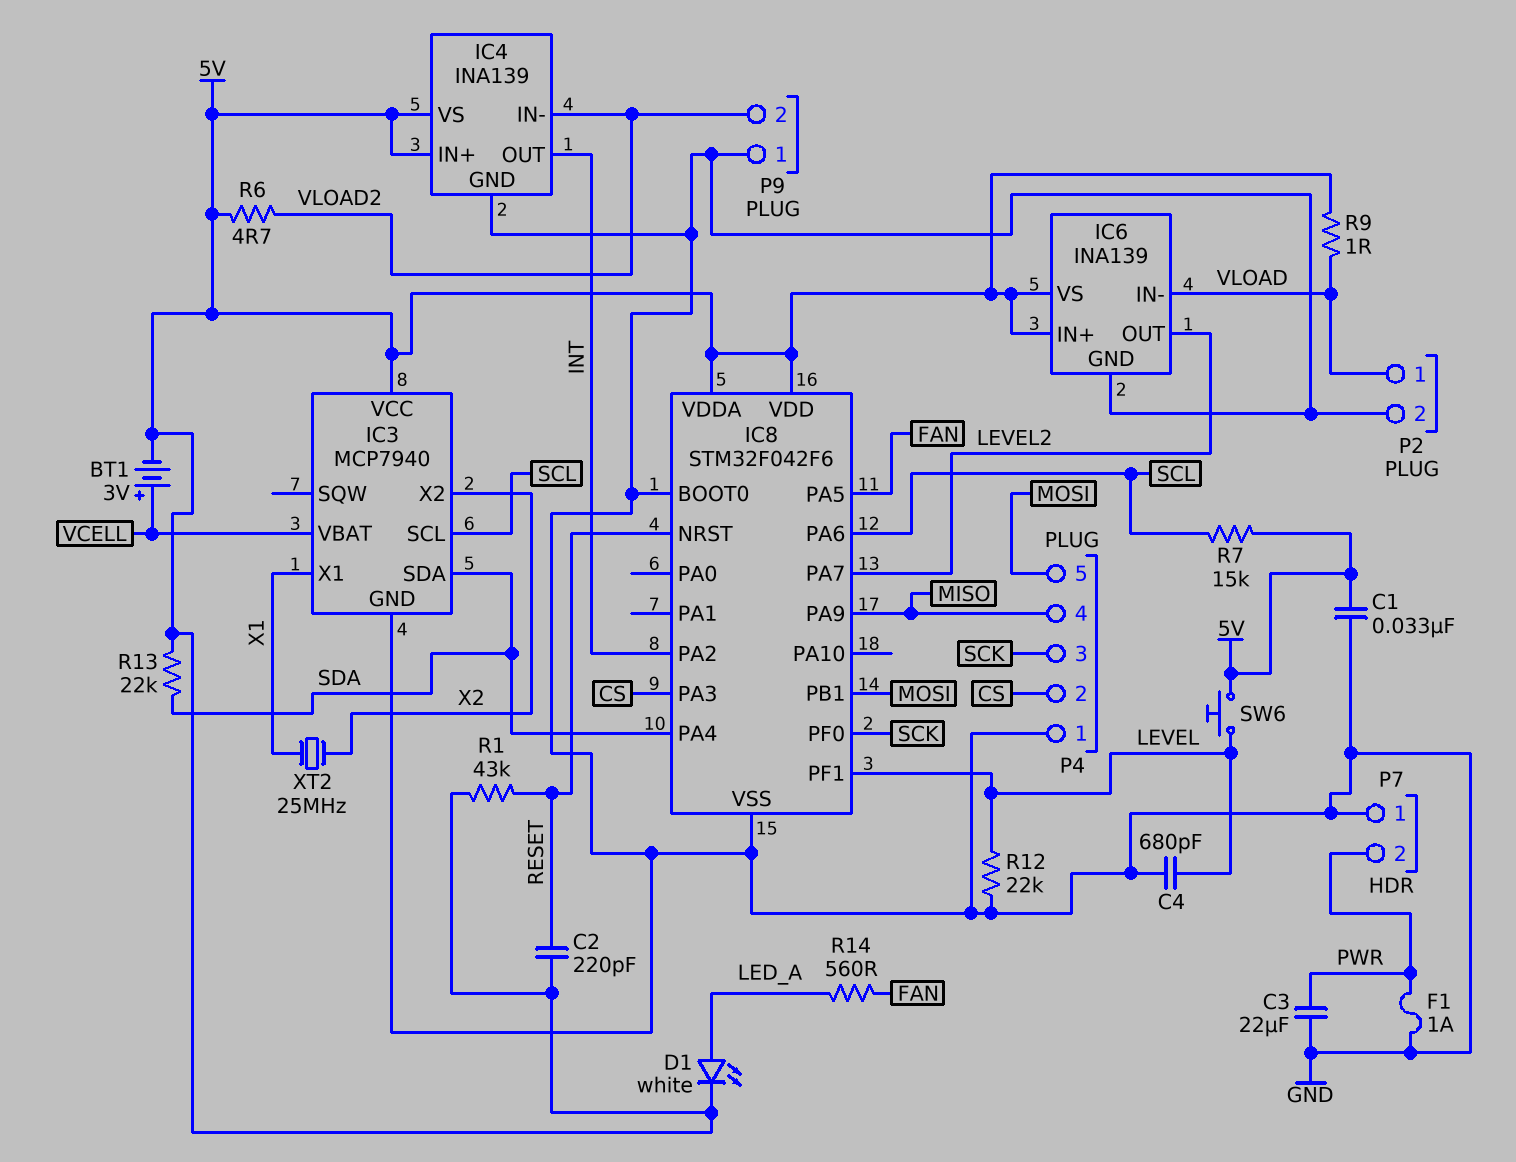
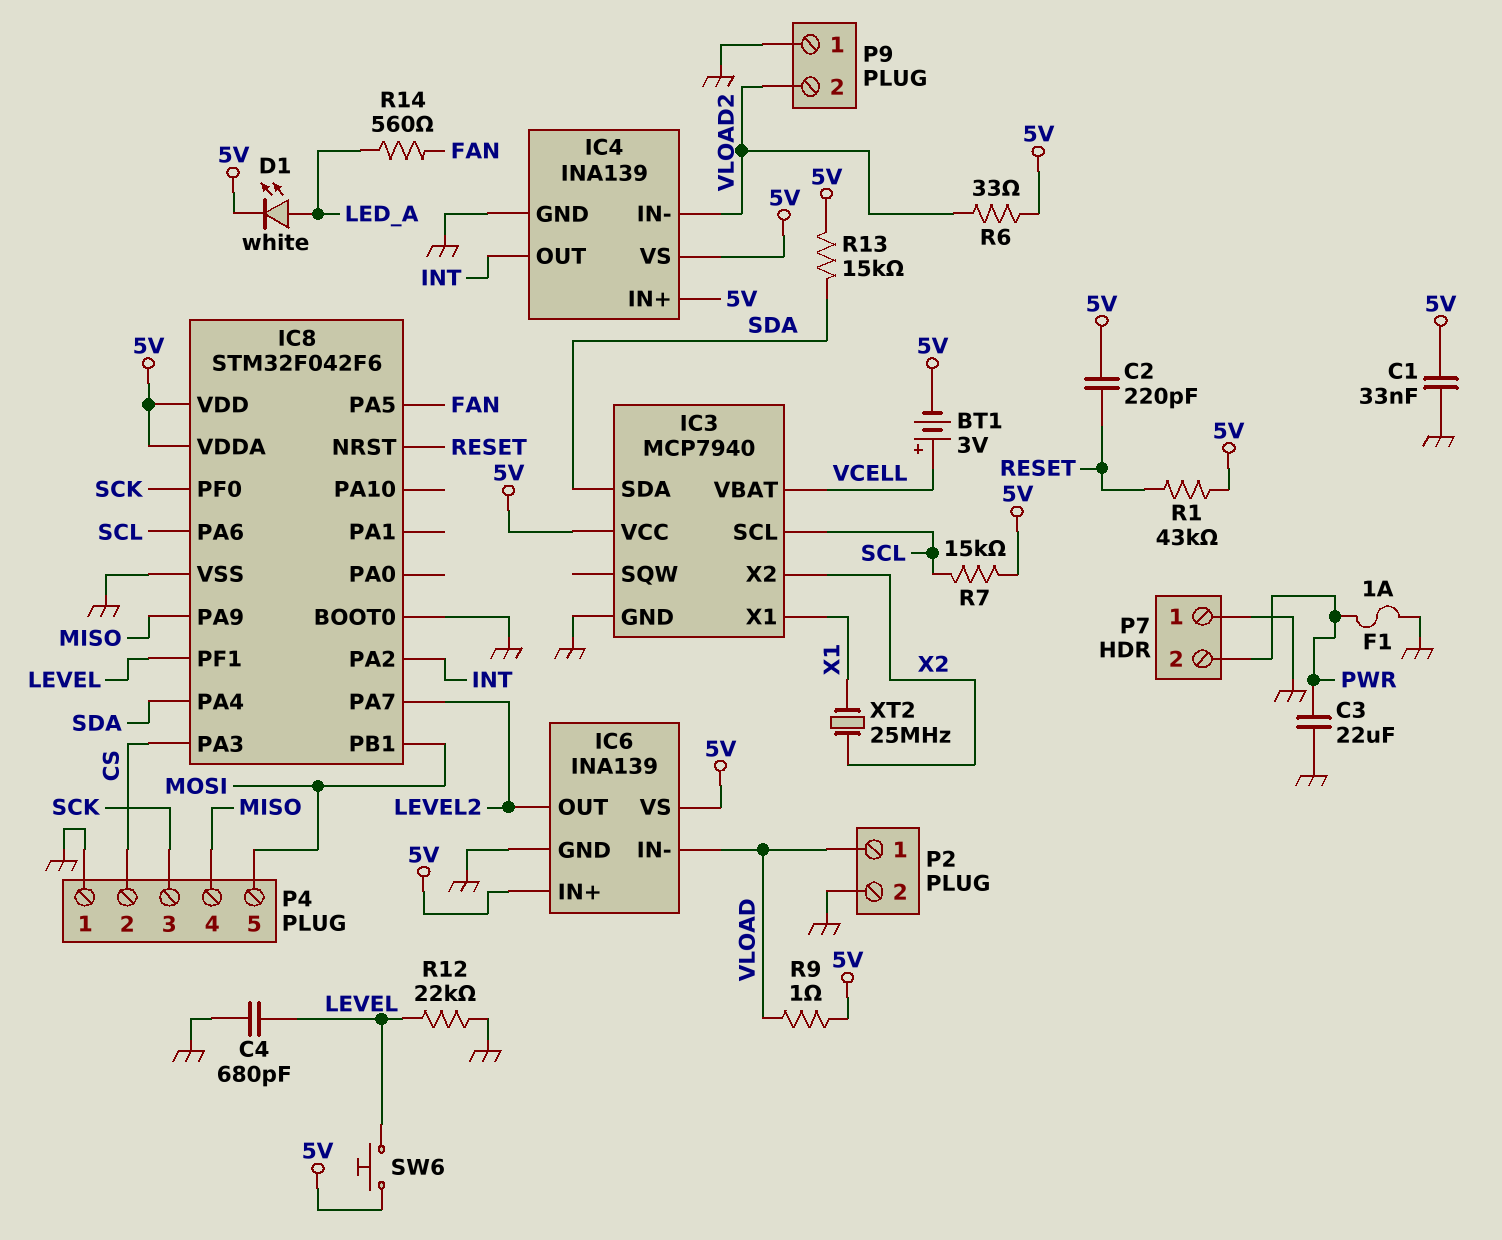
R6: 4.7 (5V, VLOAD2) -> 33 (5V, VLOAD2)
R13: 22k (5V, SDA) -> 15k (5V, SDA)

